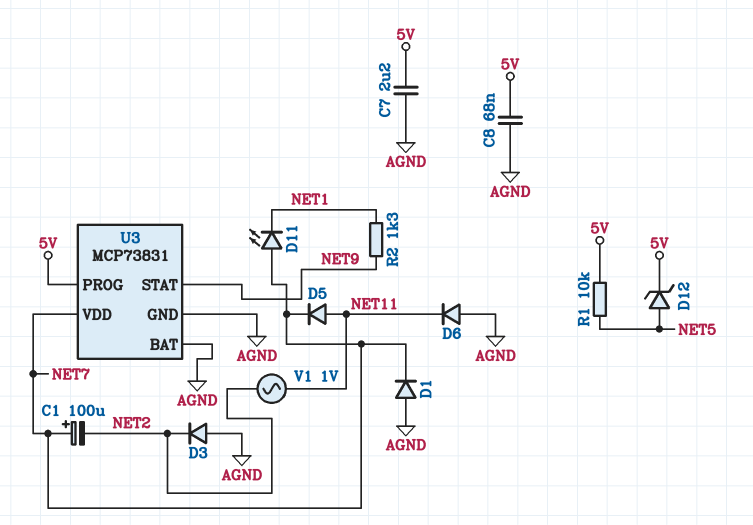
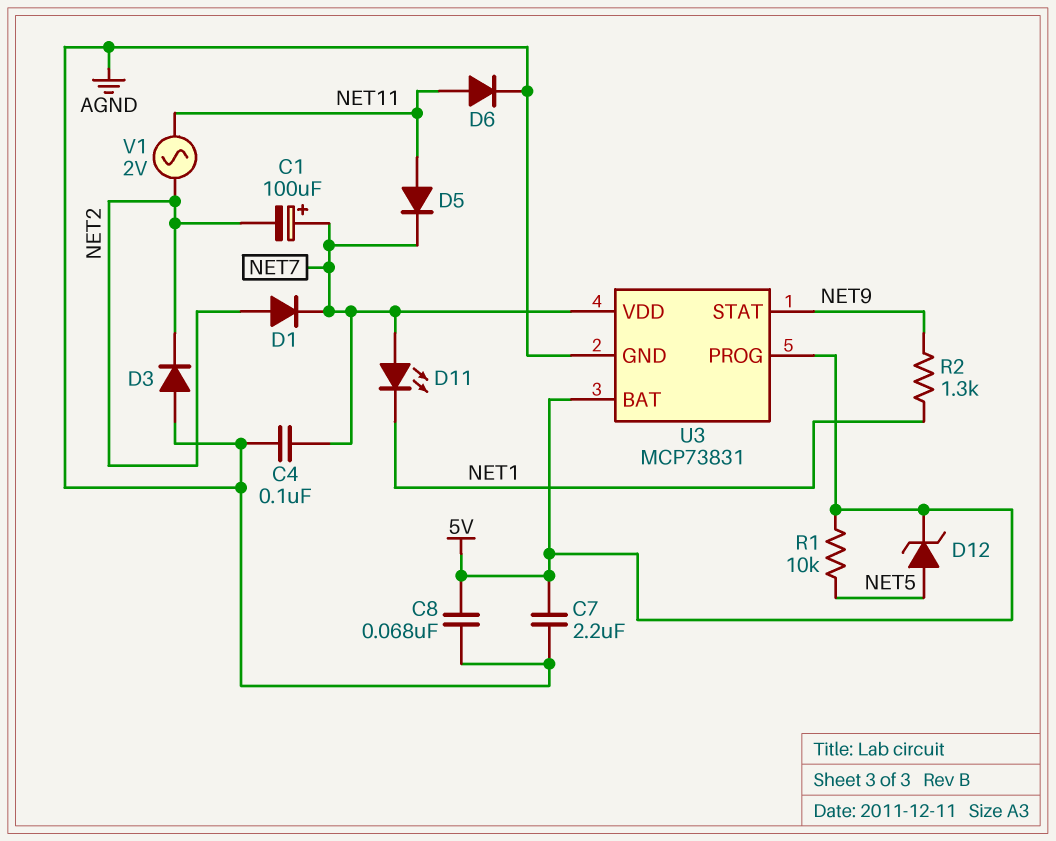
C4: none -> 100nF (AGND, NET7)
D1: diode (A AGND, K NET7) -> diode (A NET2, K NET7)
D6: diode (A AGND, K NET11) -> diode (A NET11, K AGND)
U3 pin BAT: AGND -> 5V
V1: AC 1V (NET2, NET11) -> AC 2V (NET2, NET11)

